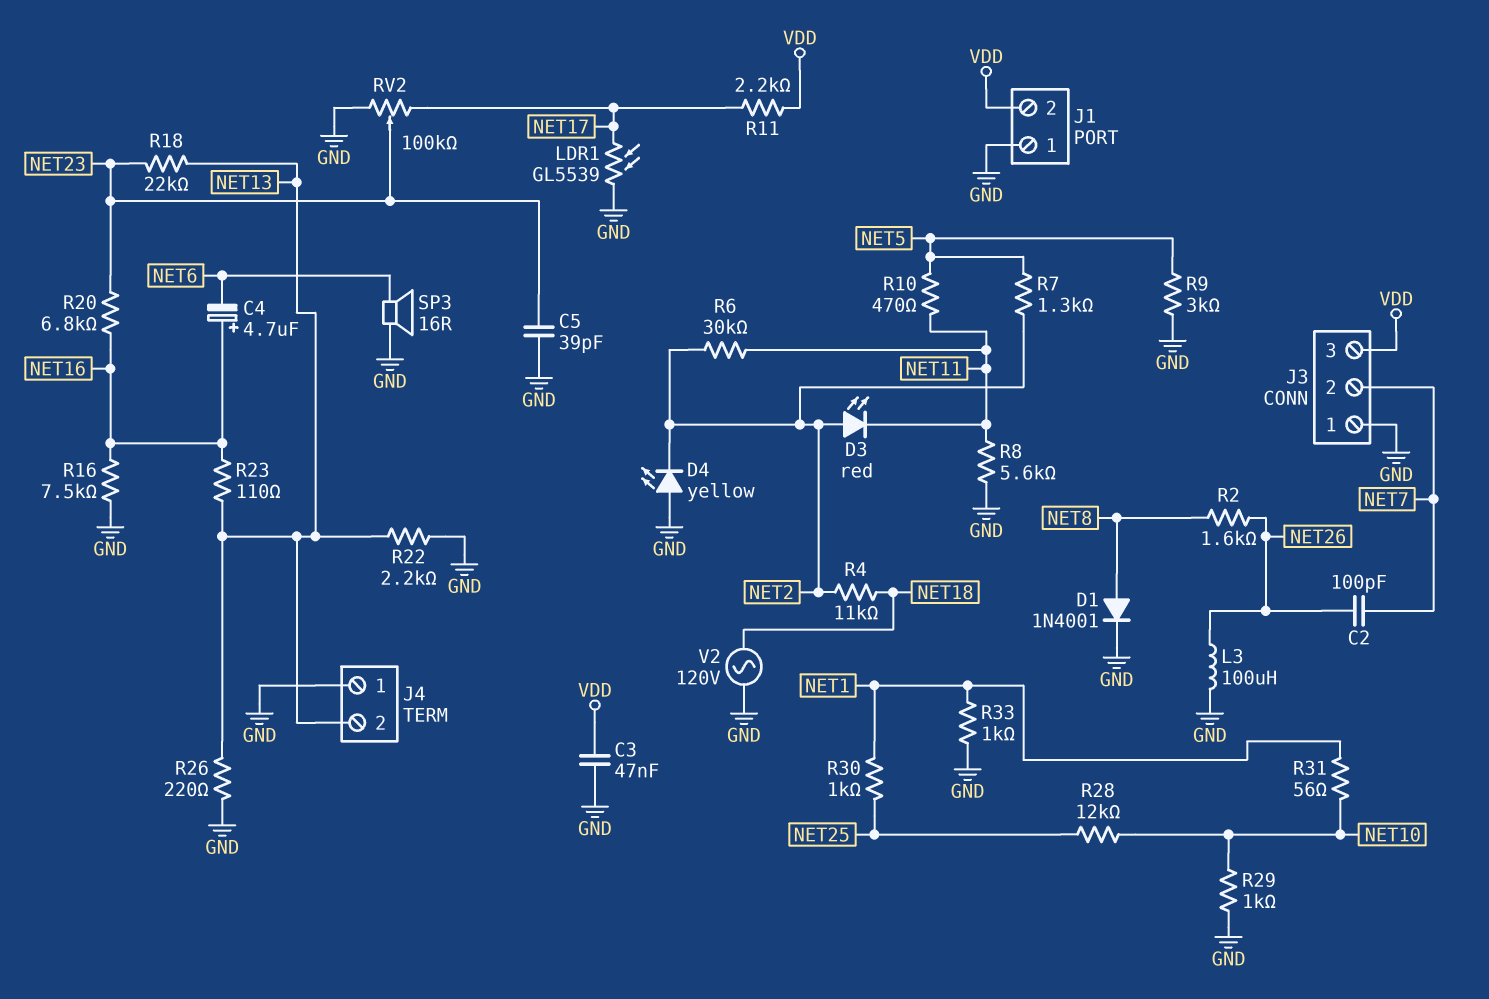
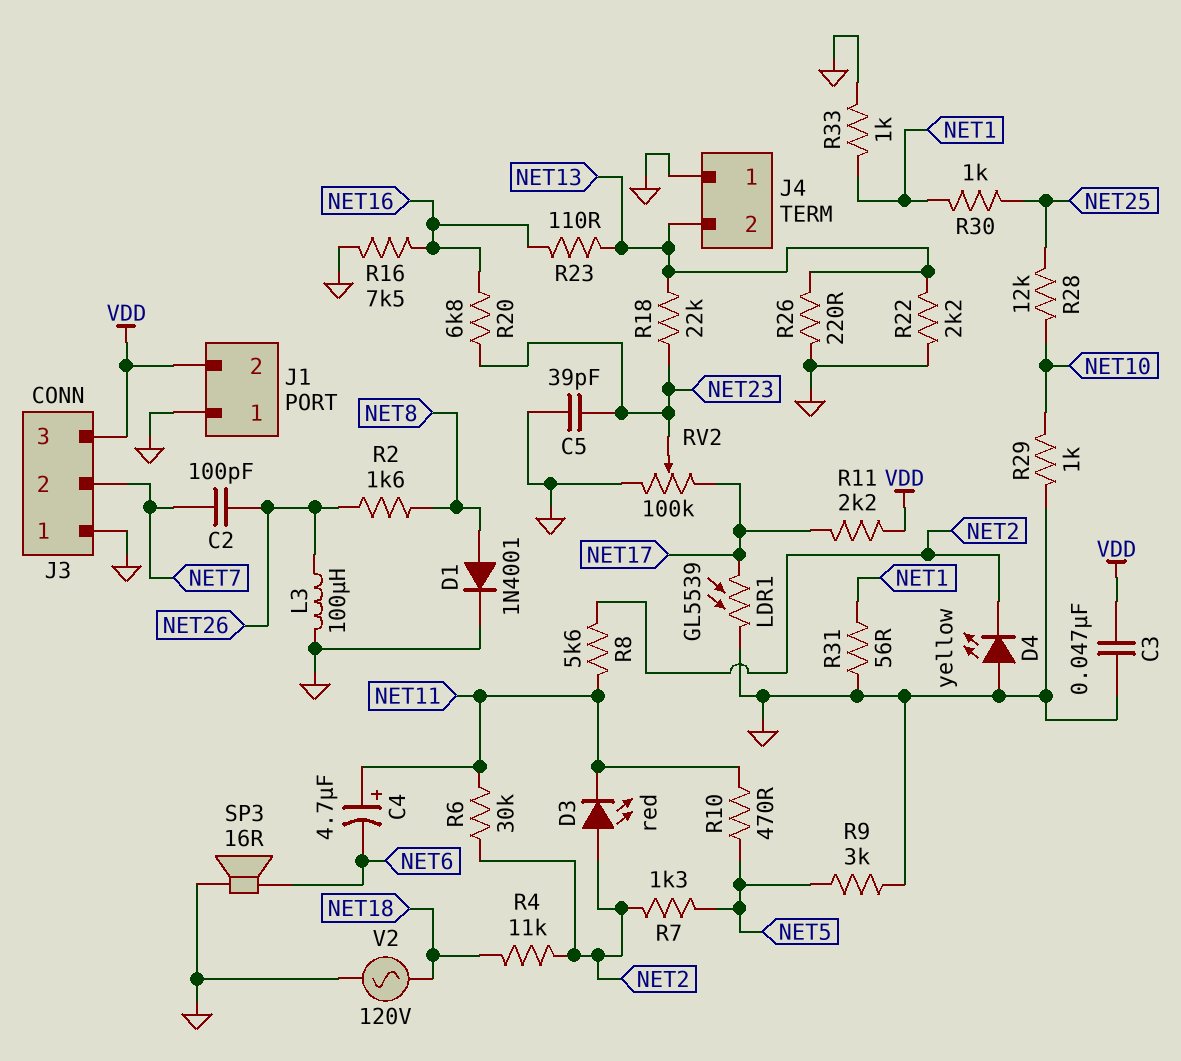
C4: 4.7uF (plus NET16, minus NET6) -> 4.7uF (plus NET11, minus NET6)
R8: 5.6k (GND, NET11) -> 5.6k (NET2, NET11)
R31: 56 (NET1, NET10) -> 56 (GND, NET1)

